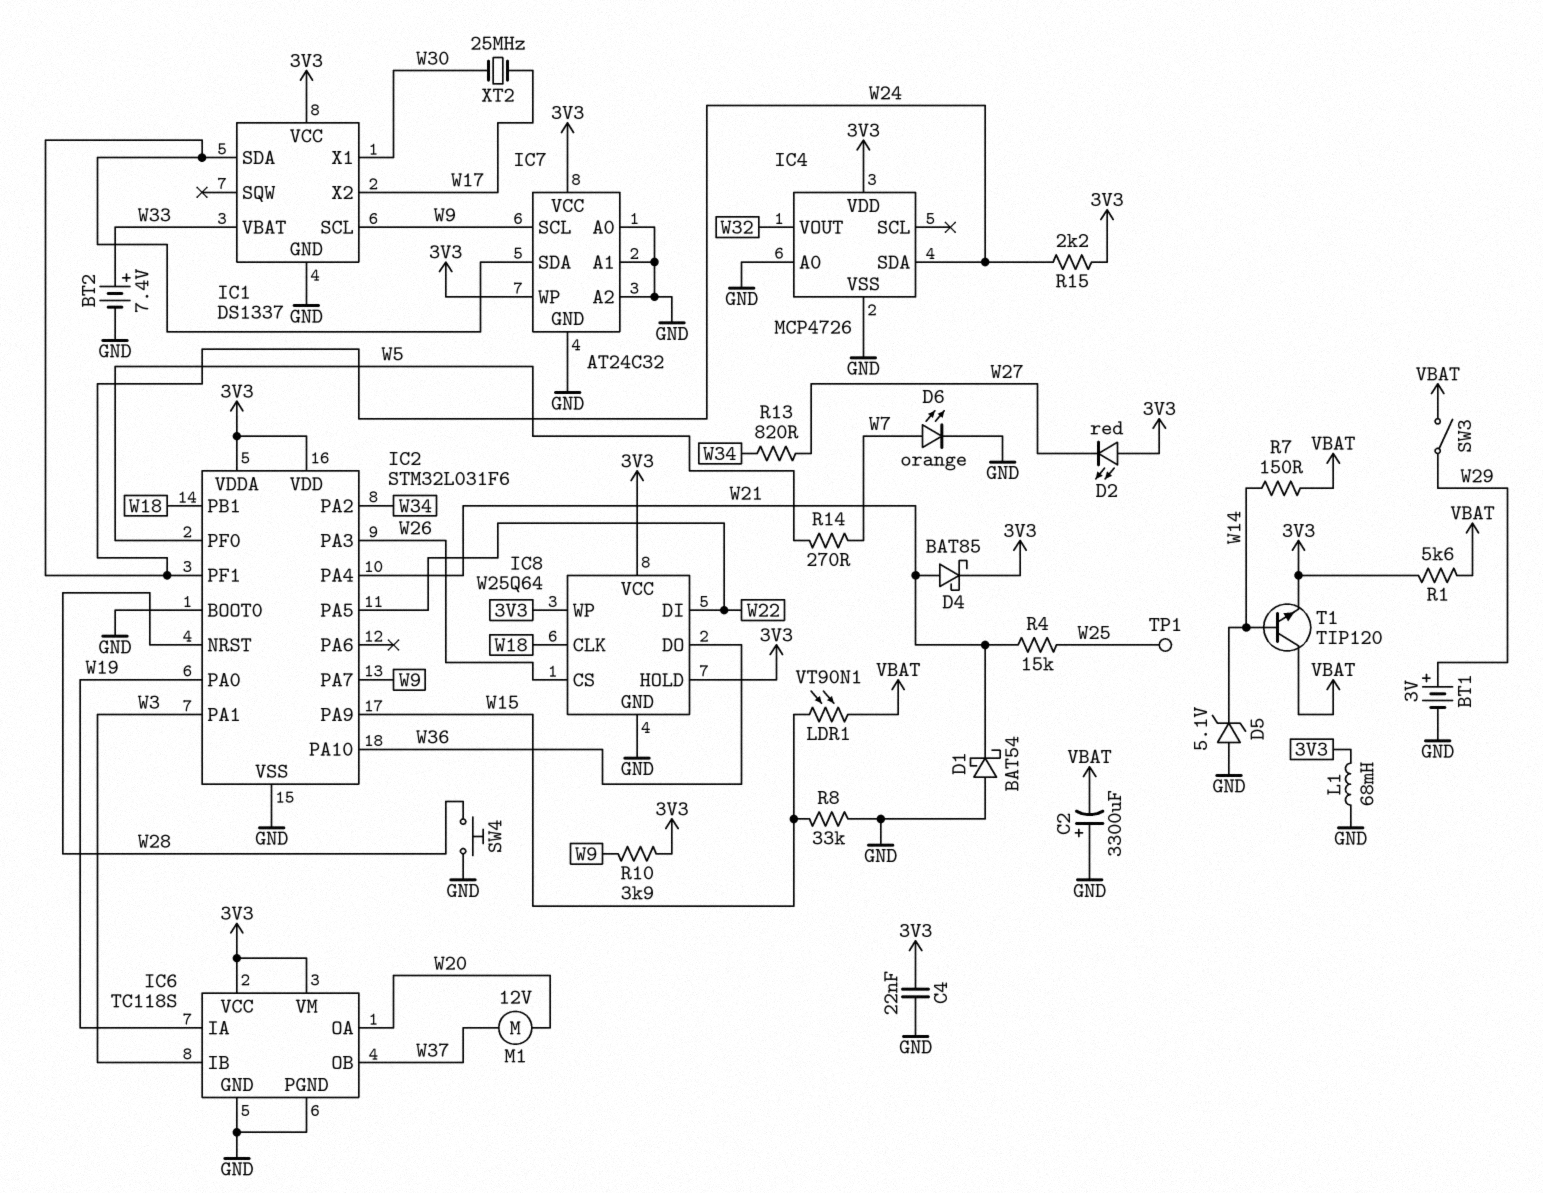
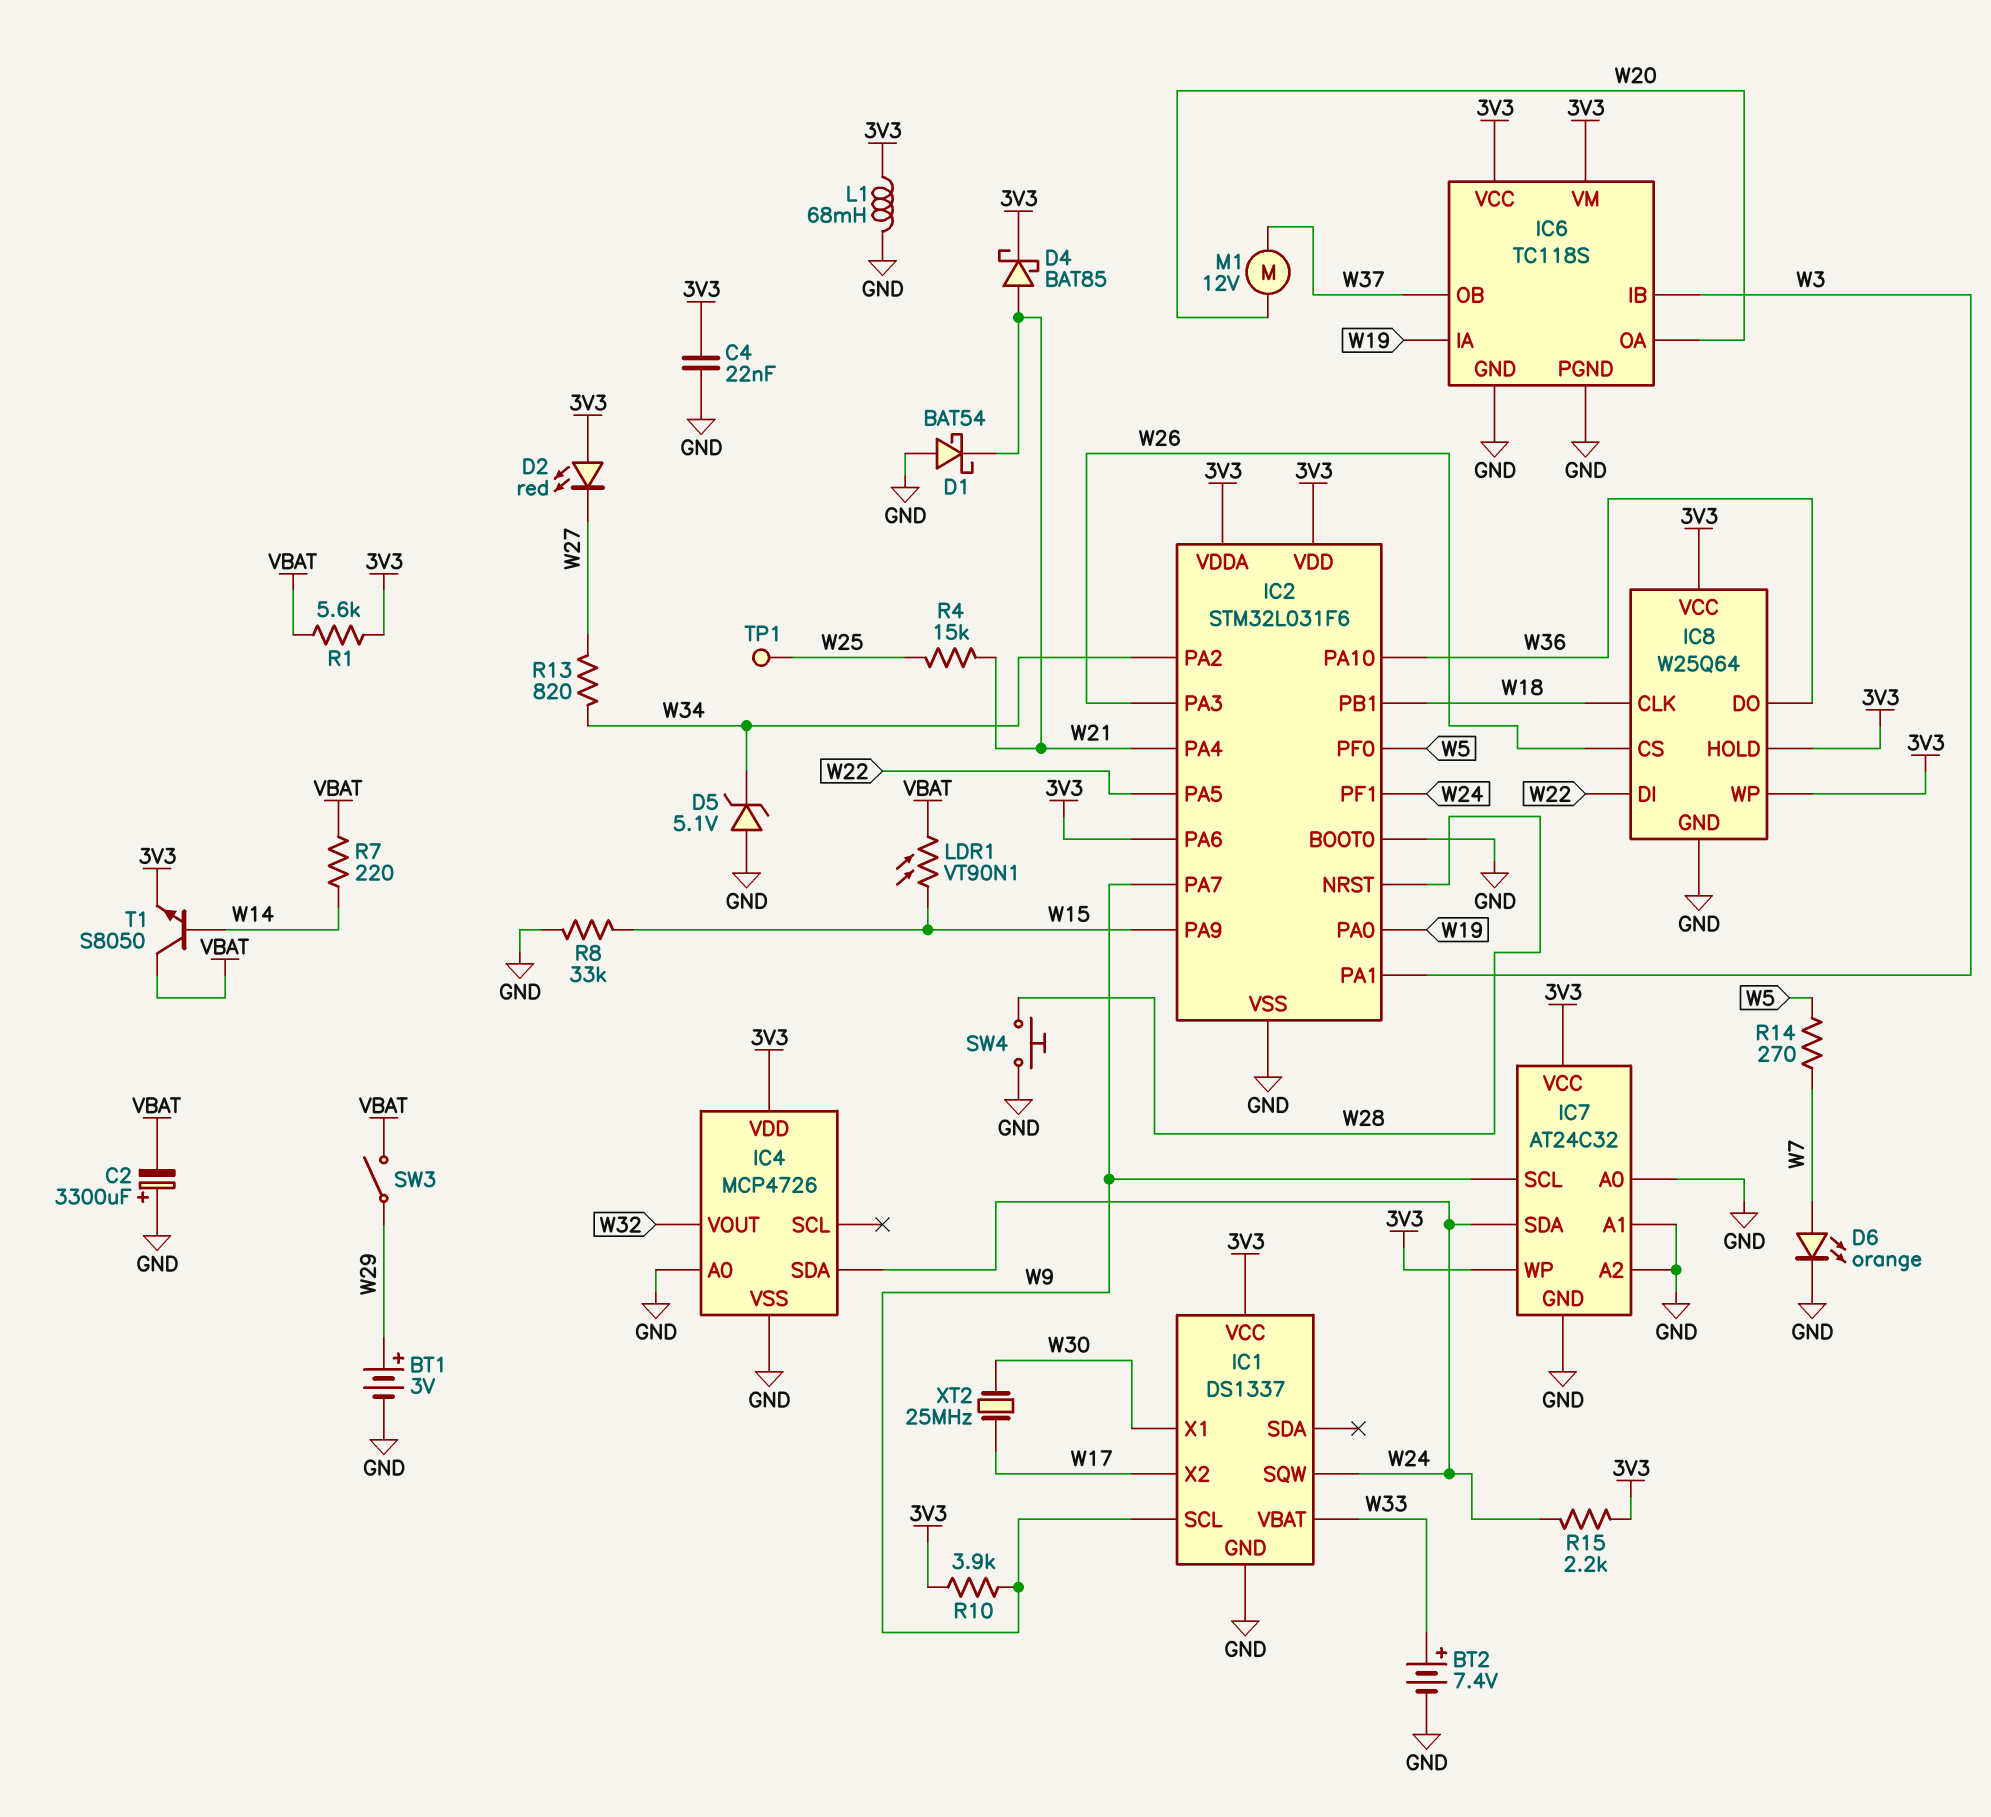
D5: zener 5.1V (A GND, K W14) -> zener 5.1V (A GND, K W34)
IC1 pin SDA: W24 -> none
IC1 pin SQW: none -> W24
IC2 pin PA6: none -> 3V3
R7: 150 (VBAT, W14) -> 220 (VBAT, W14)
T1: NPN TIP120 (B W14, C VBAT, E 3V3) -> NPN S8050 (B W14, C VBAT, E 3V3)

